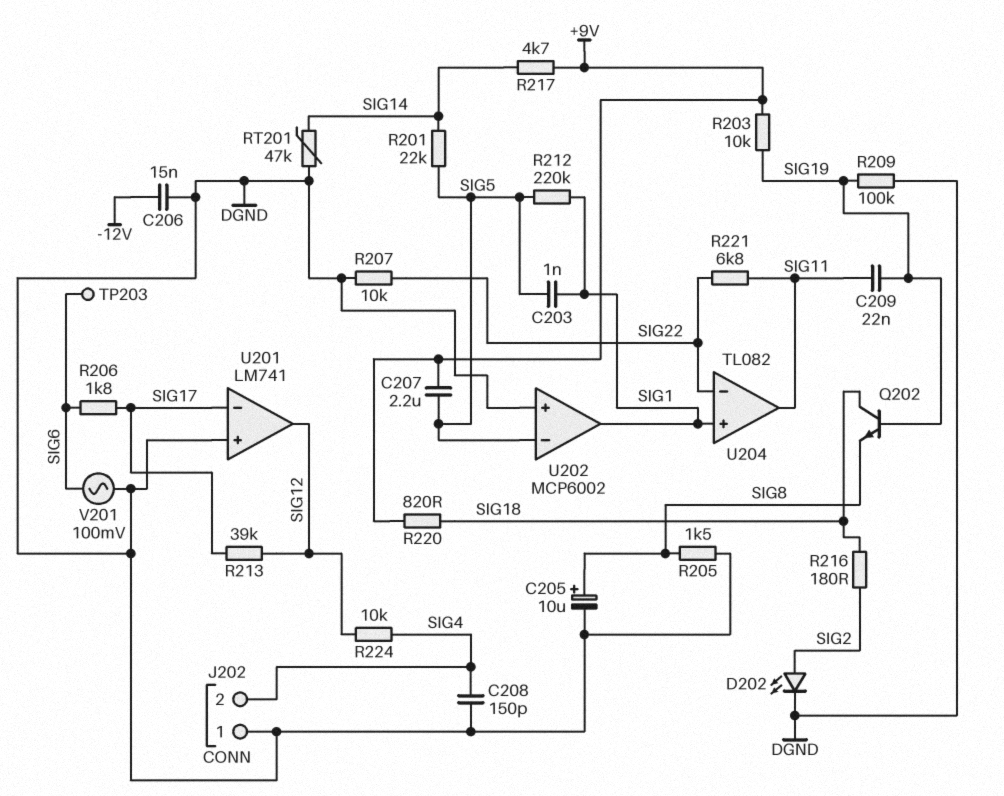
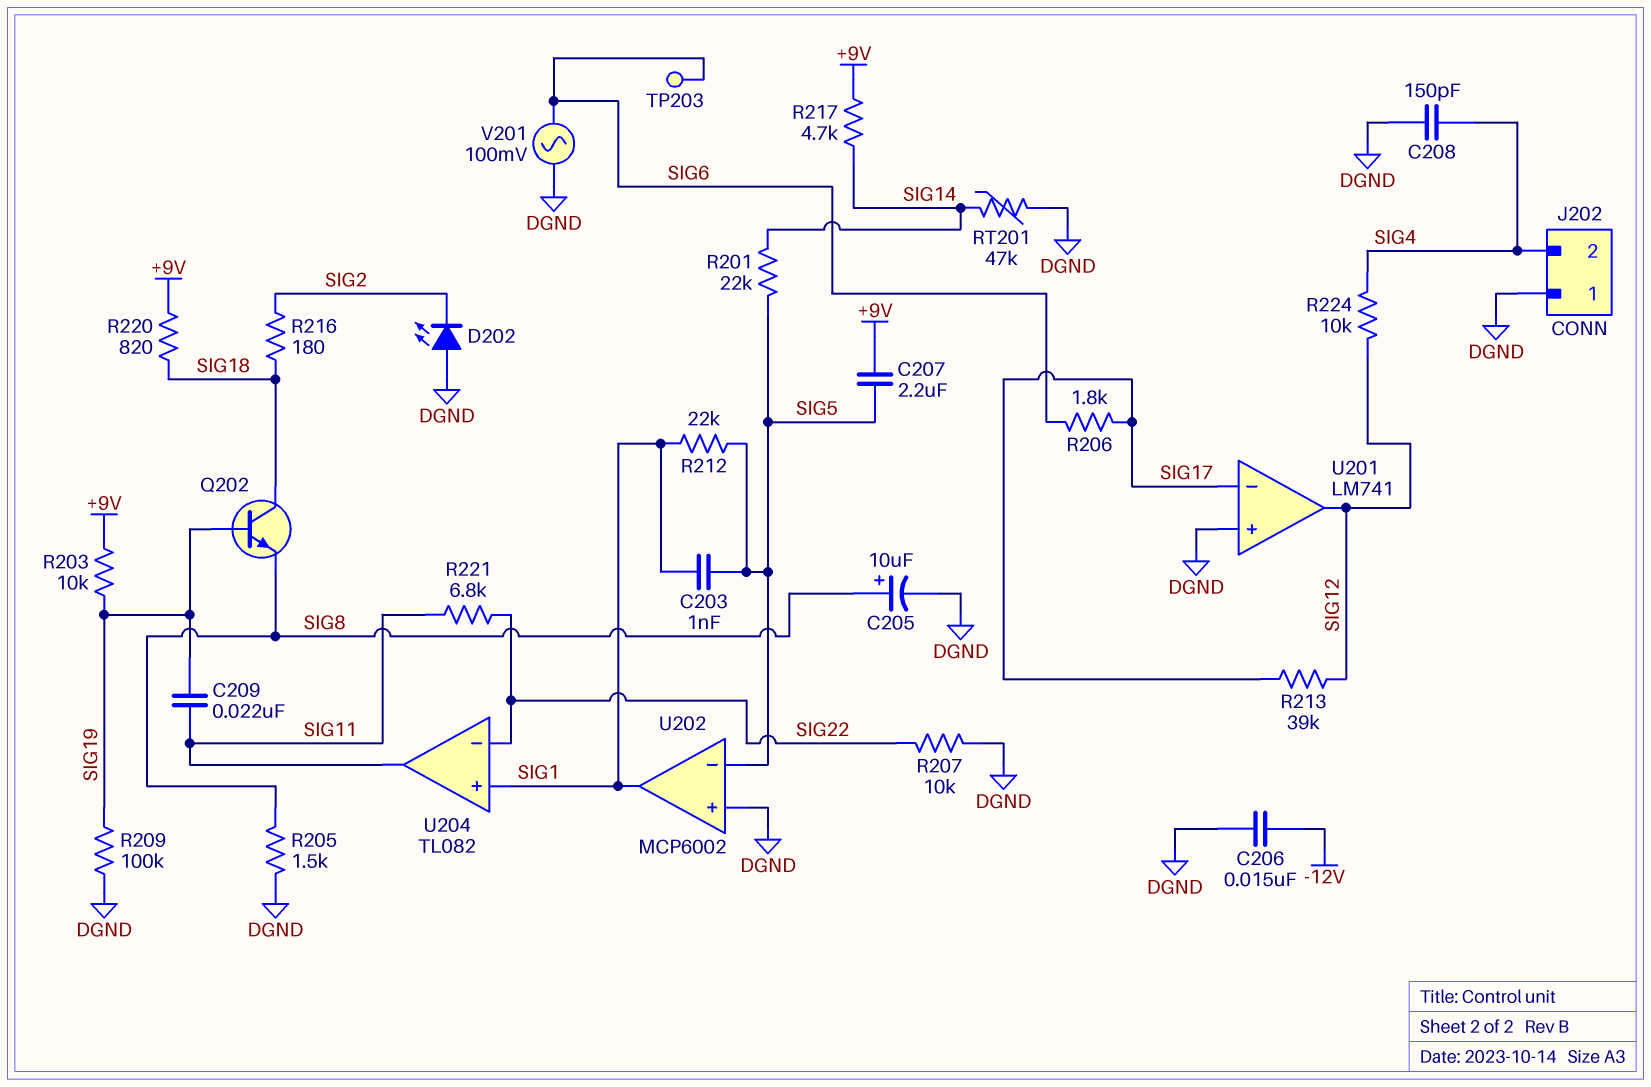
D202: LED (A SIG2, K DGND) -> LED (A DGND, K SIG2)
R212: 220k (SIG1, SIG5) -> 22k (SIG1, SIG5)

